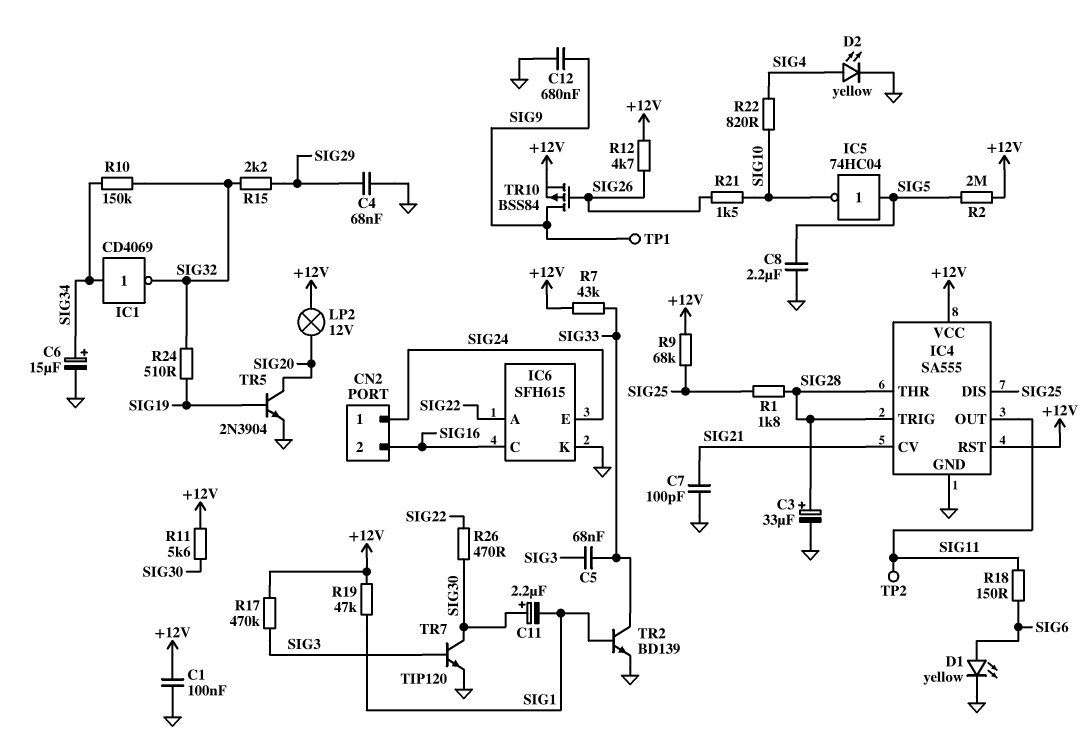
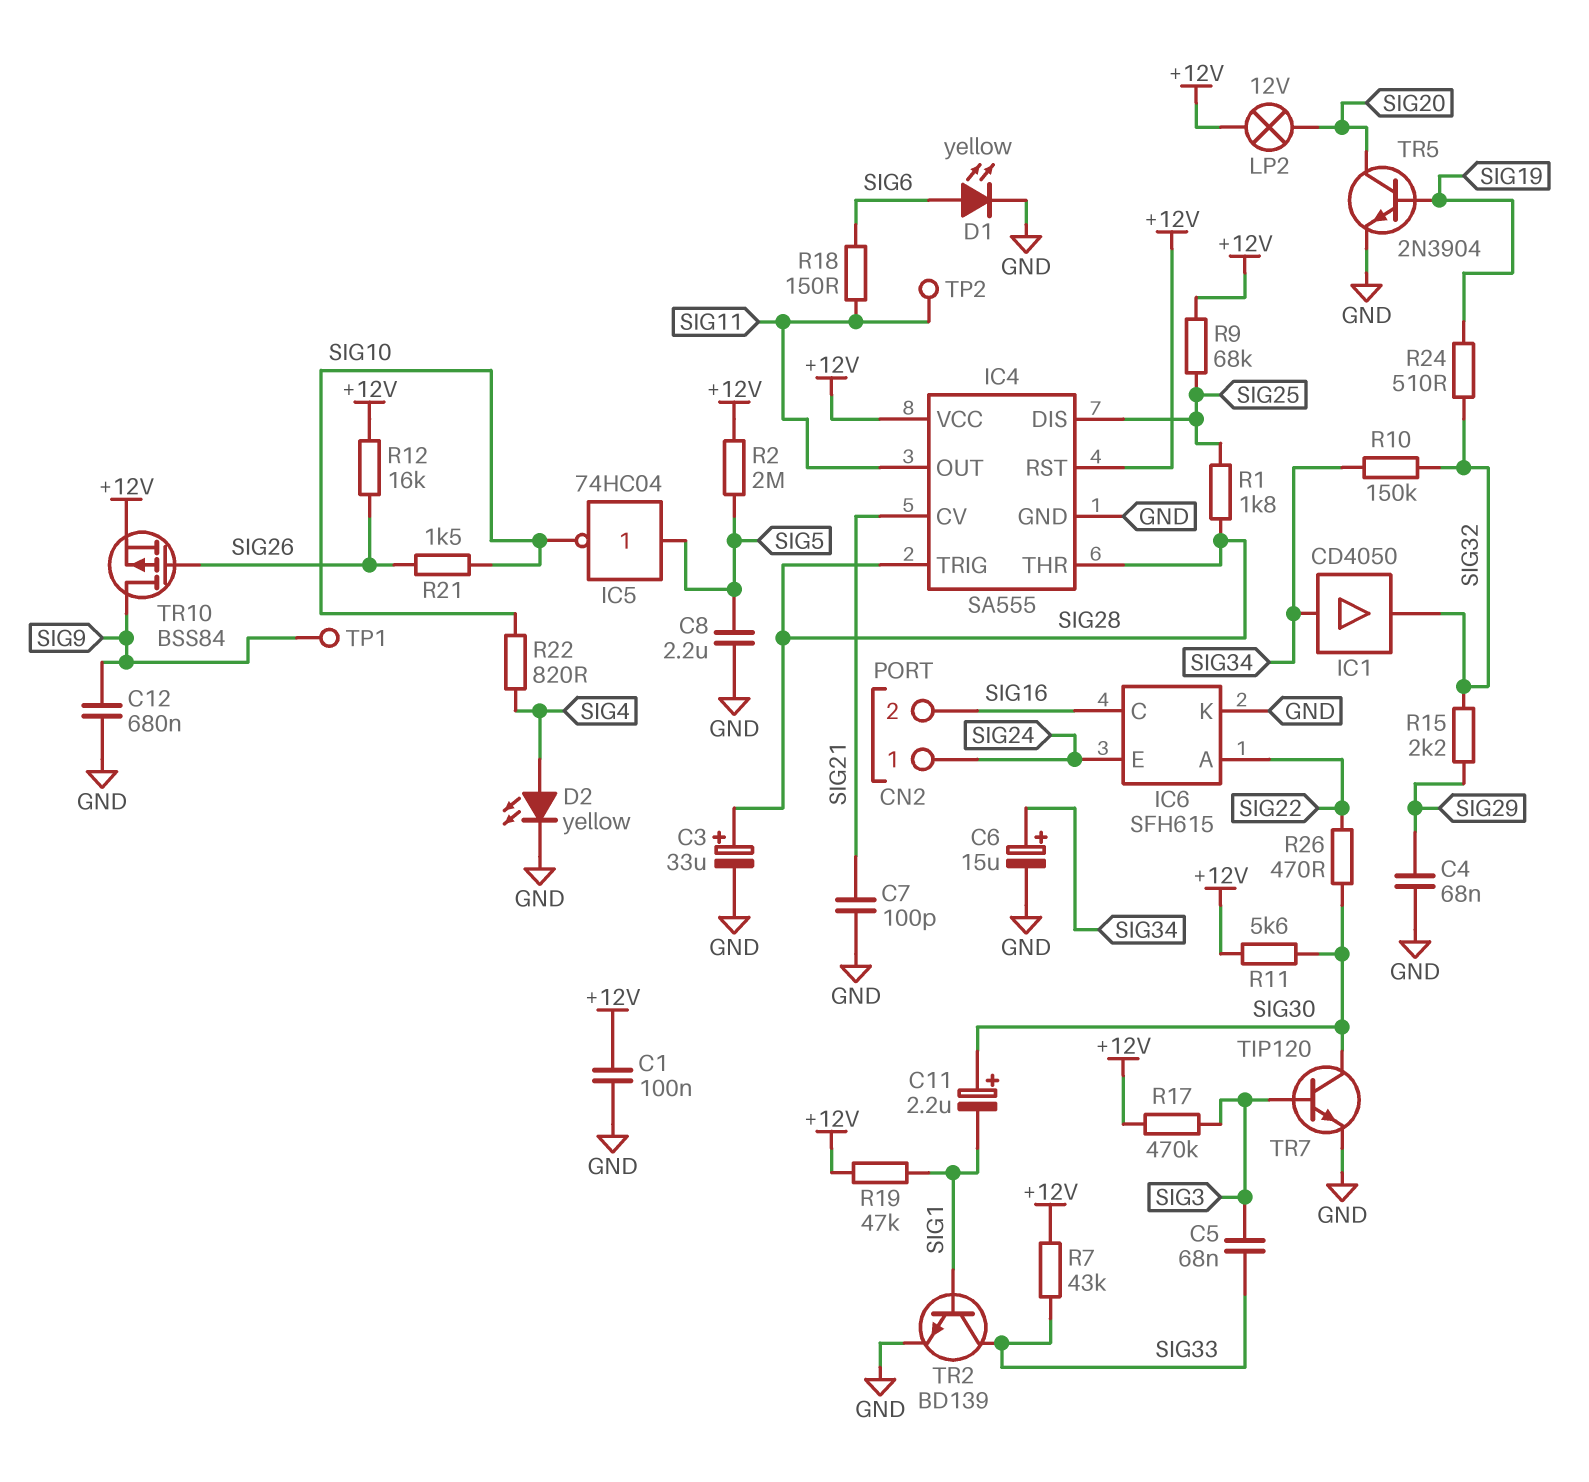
IC1: NOT CD4069 (in SIG34, out SIG32) -> buffer CD4050 (in SIG34, out SIG32)
R12: 4.7k (+12V, SIG26) -> 16k (+12V, SIG26)

